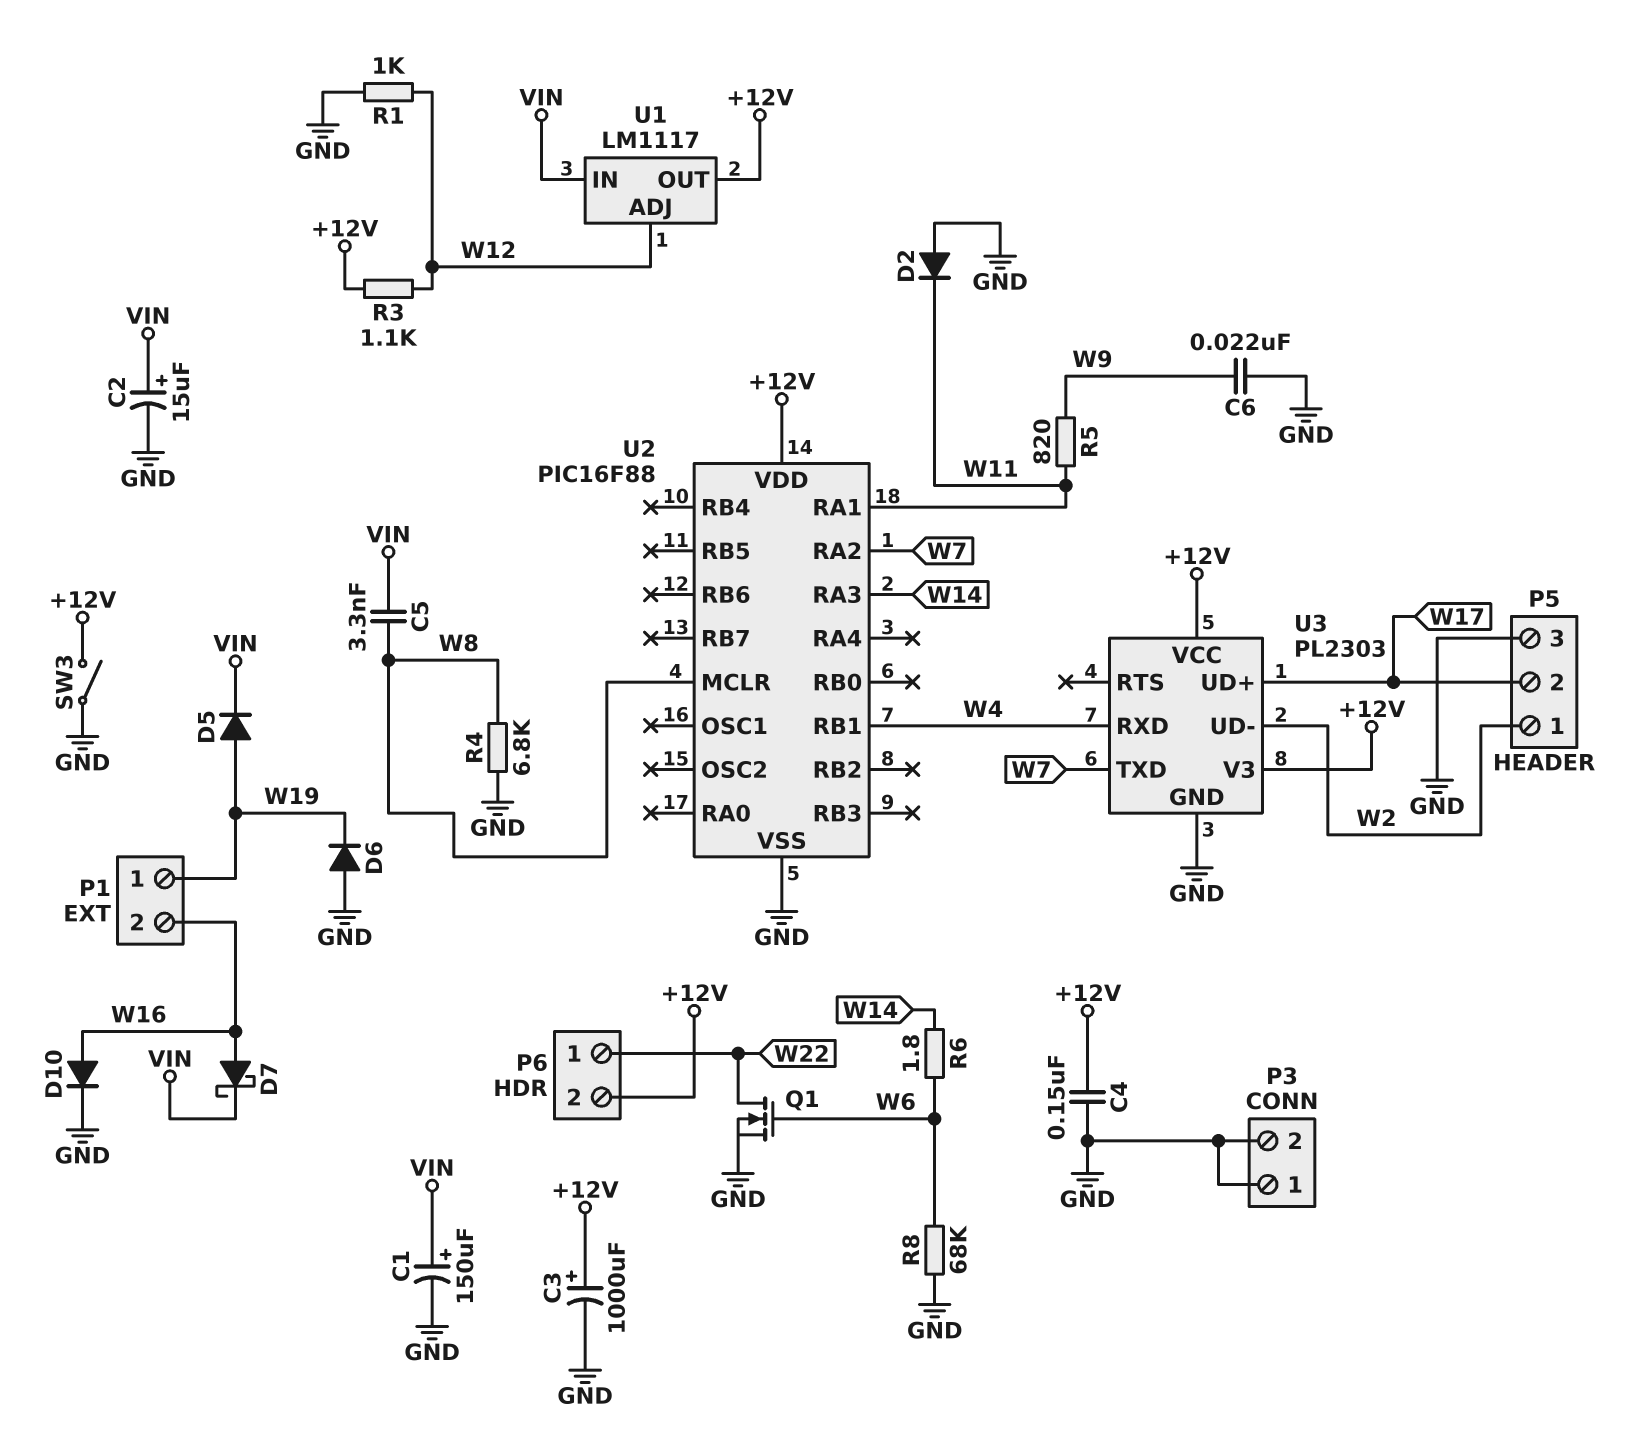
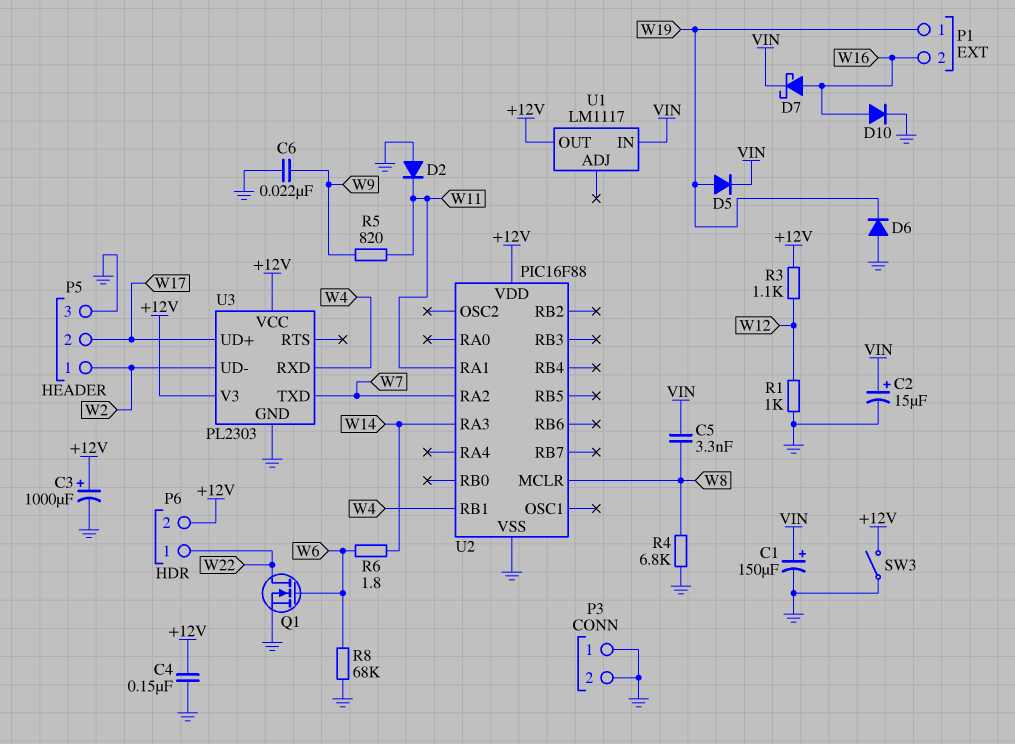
U1 pin ADJ: W12 -> none

